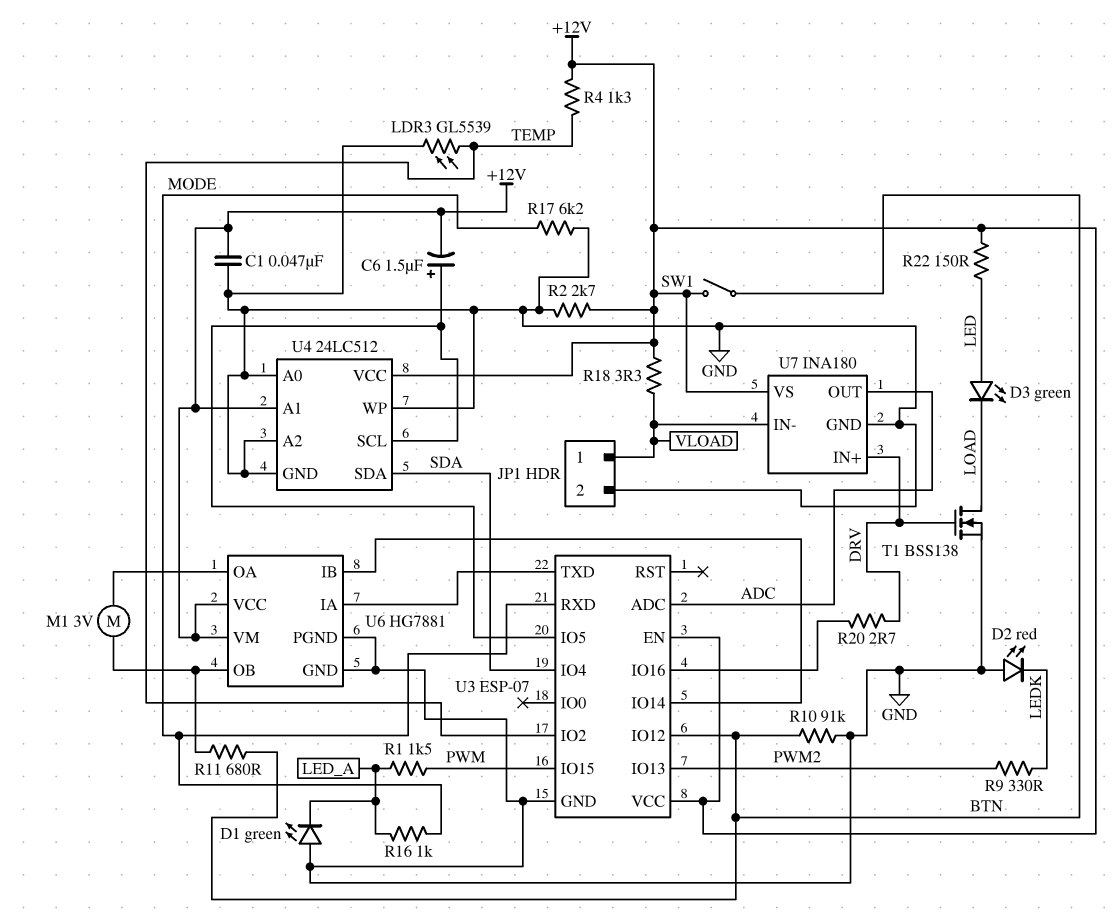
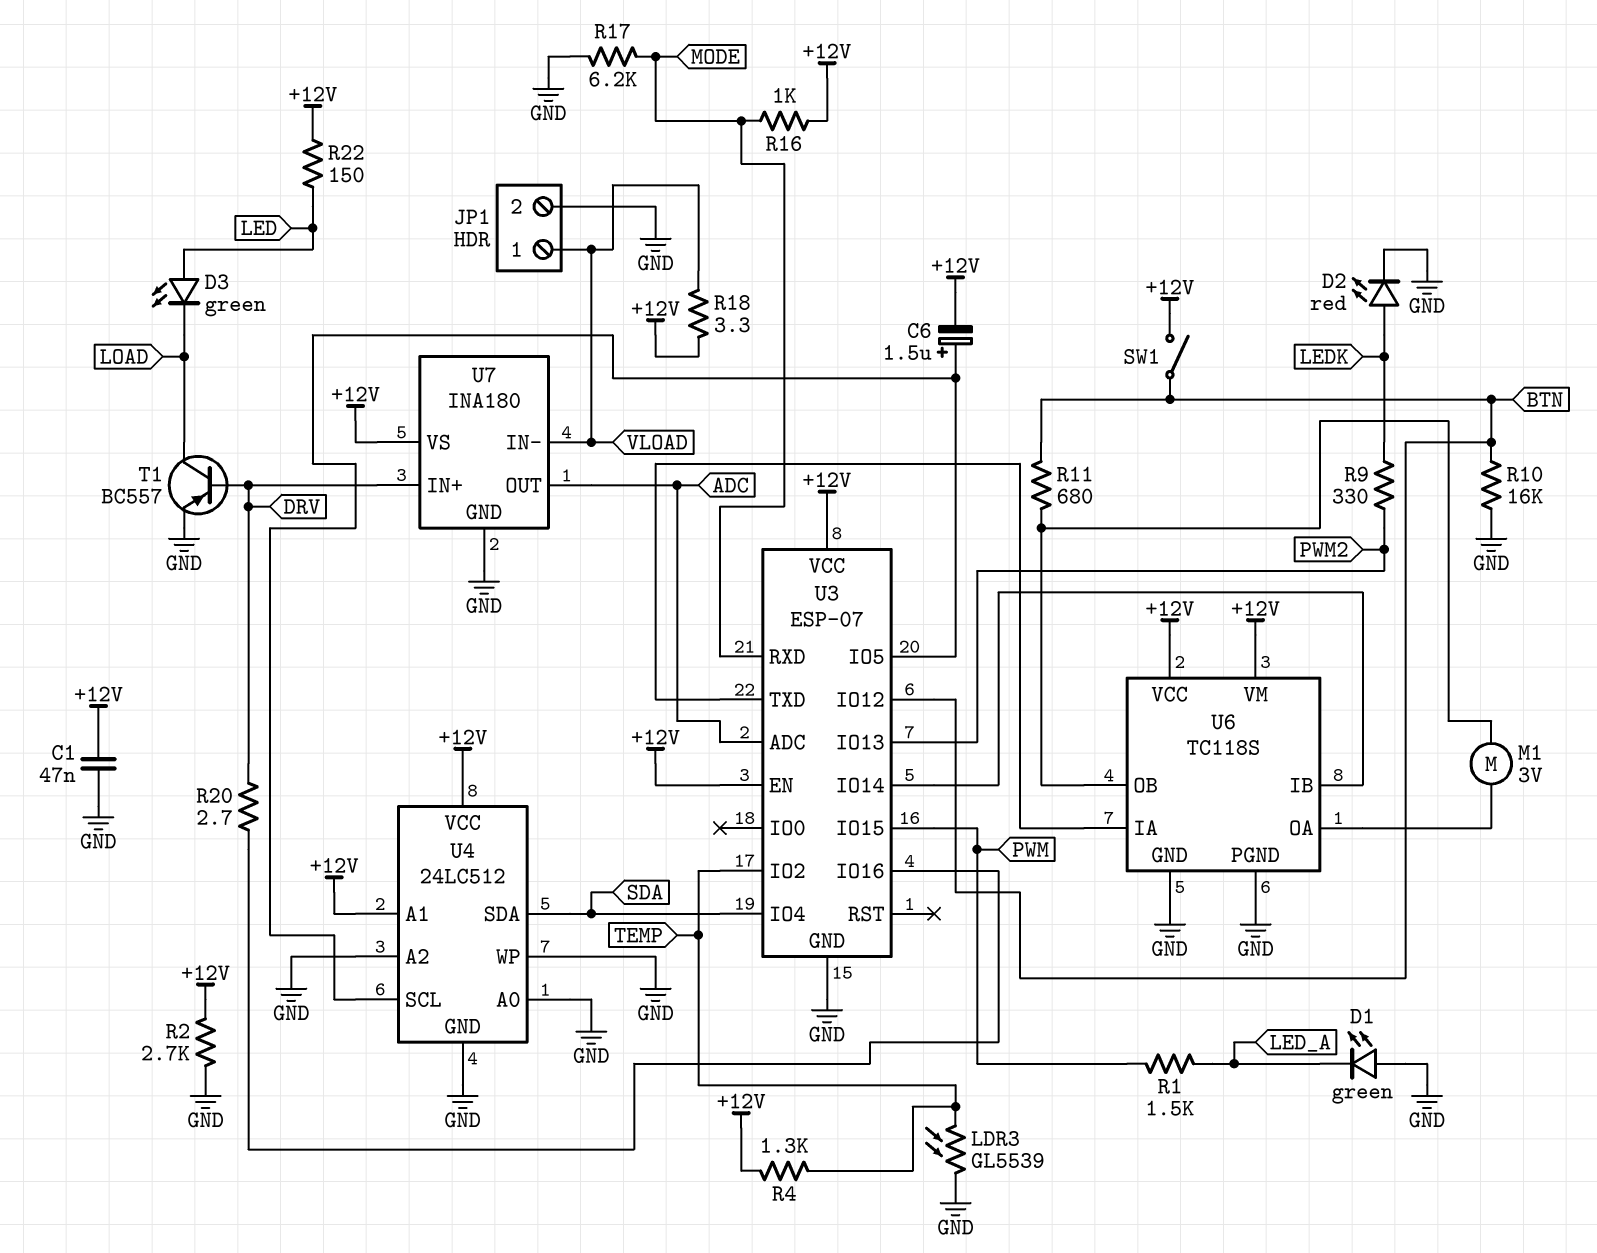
D2: LED red (A GND, K LEDK) -> LED red (A LEDK, K GND)
R10: 91k (BTN, GND) -> 16k (BTN, GND)
R16: 1k (LED_A, MODE) -> 1k (+12V, MODE)
T1: NMOS BSS138 (G DRV, D LOAD, S GND) -> PNP BC557 (B DRV, C LOAD, E GND)
U6: HG7881 -> TC118S

